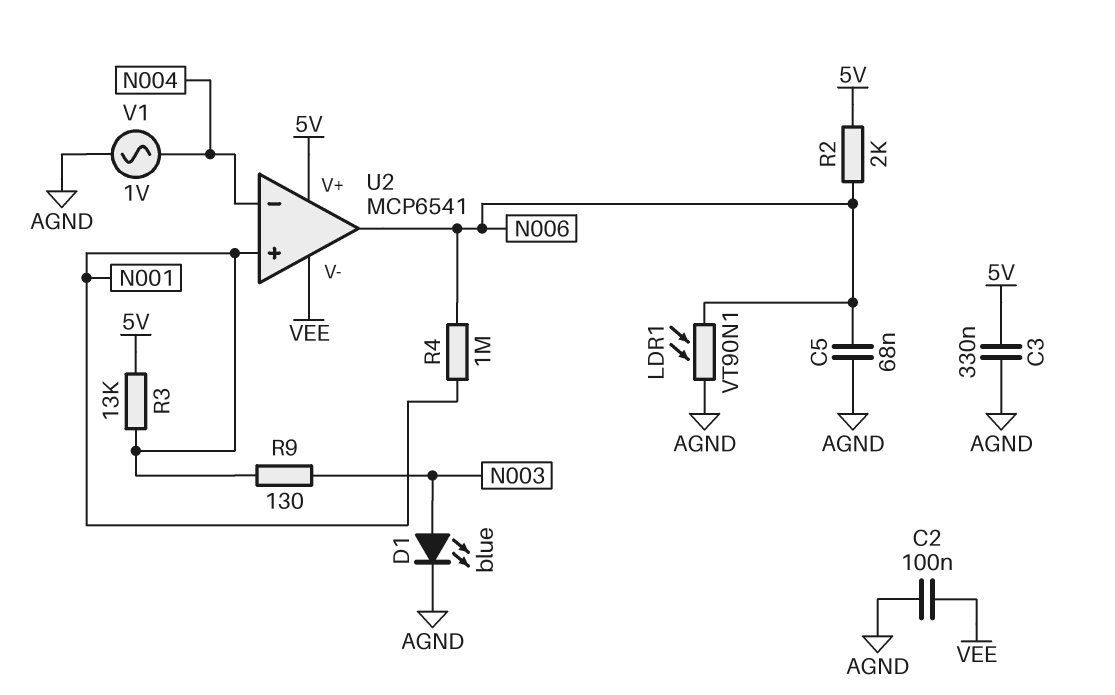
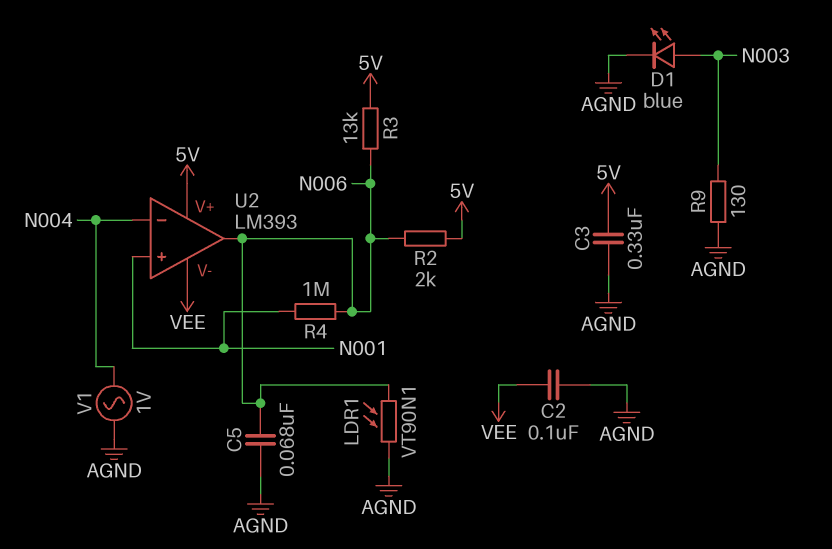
R3: 13k (5V, N001) -> 13k (5V, N006)
R9: 130 (N001, N003) -> 130 (AGND, N003)
U2: MCP6541 -> LM393

